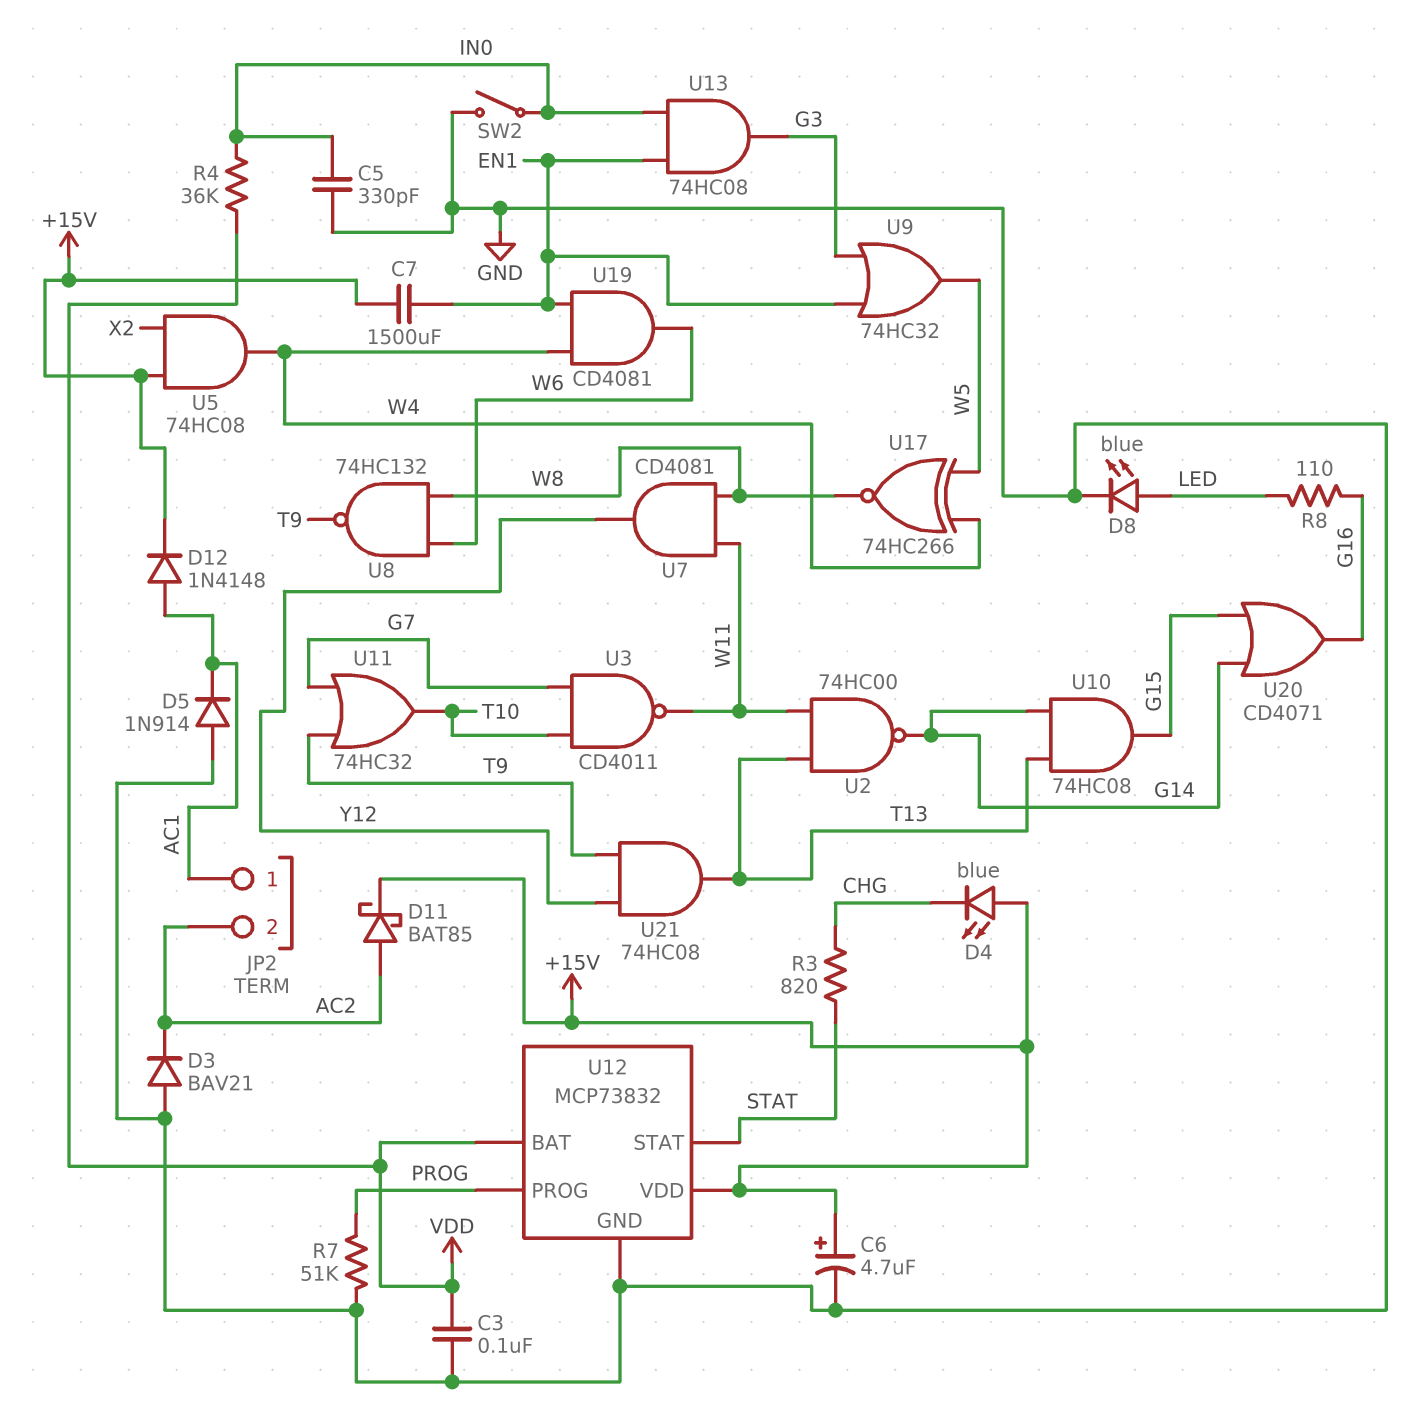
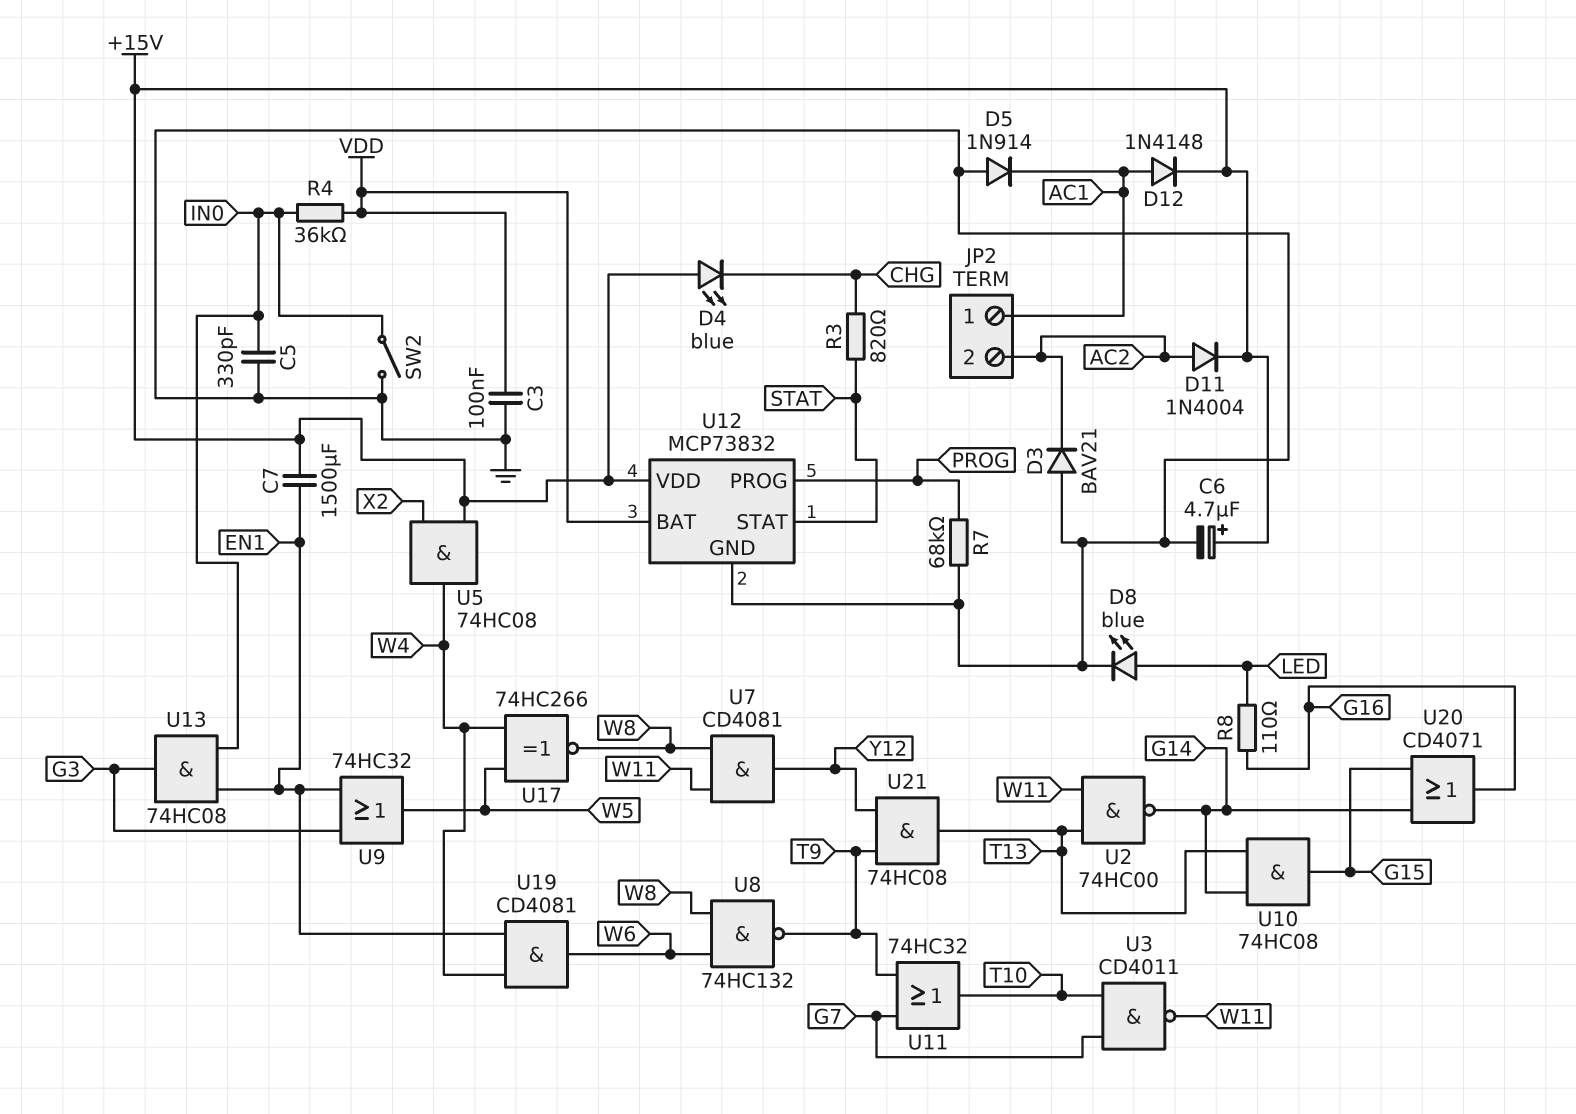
D11: schottky BAT85 (A AC2, K +15V) -> diode 1N4004 (A AC2, K +15V)
R7: 51k (GND, PROG) -> 68k (GND, PROG)

